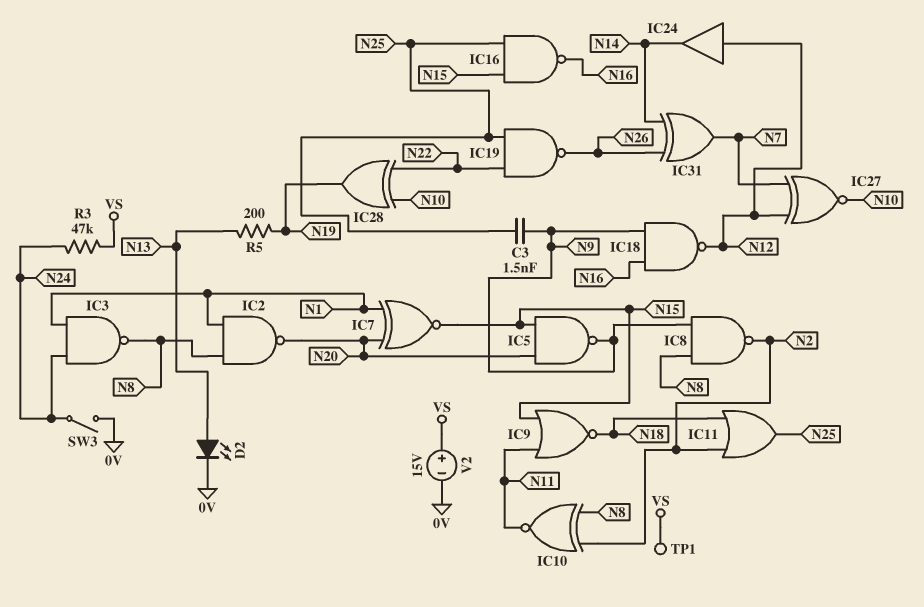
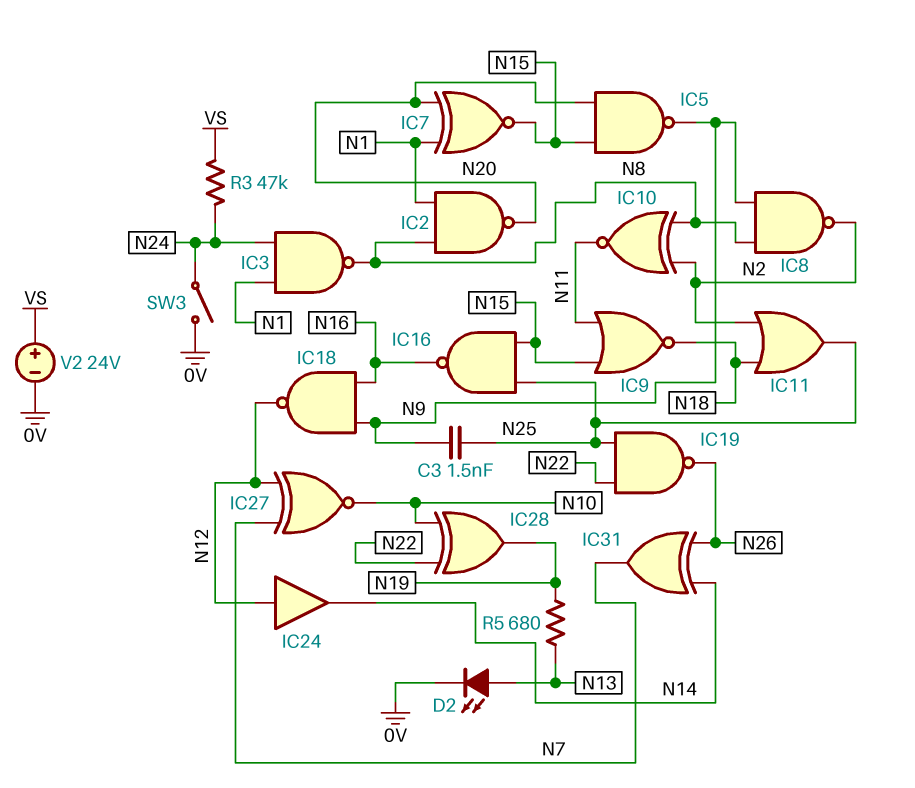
R5: 200 (N13, N19) -> 680 (N13, N19)
TP1: test point (VS) -> none
V2: 15V (plus VS, minus 0V) -> 24V (plus VS, minus 0V)

